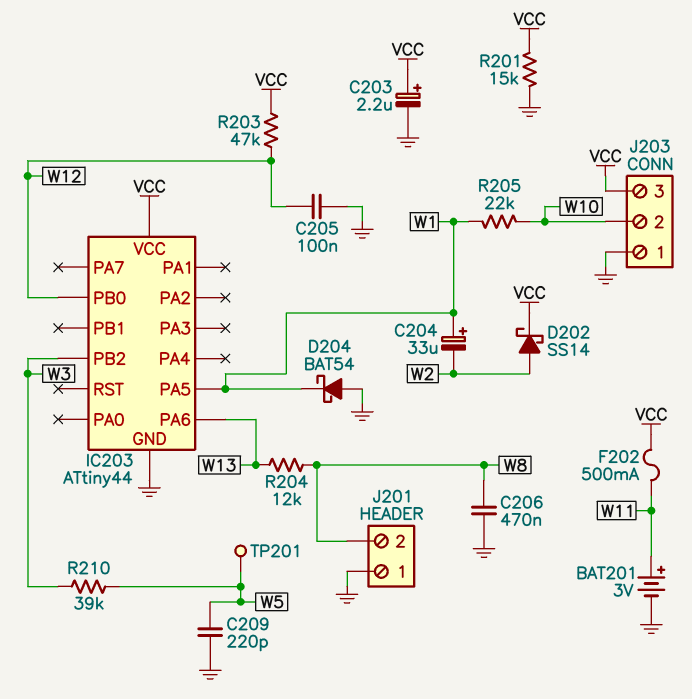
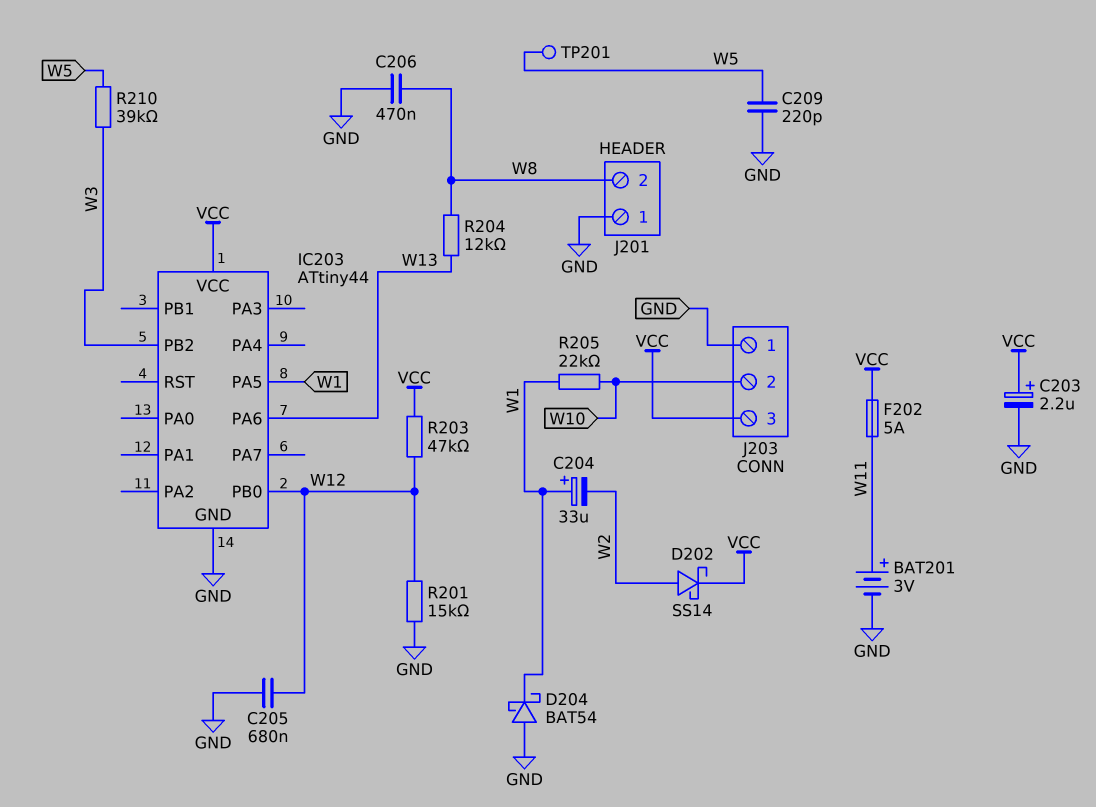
C205: 100nF (GND, W12) -> 680nF (GND, W12)
F202: 500mA (VCC, W11) -> 5A (VCC, W11)
R201: 15k (GND, VCC) -> 15k (GND, W12)

